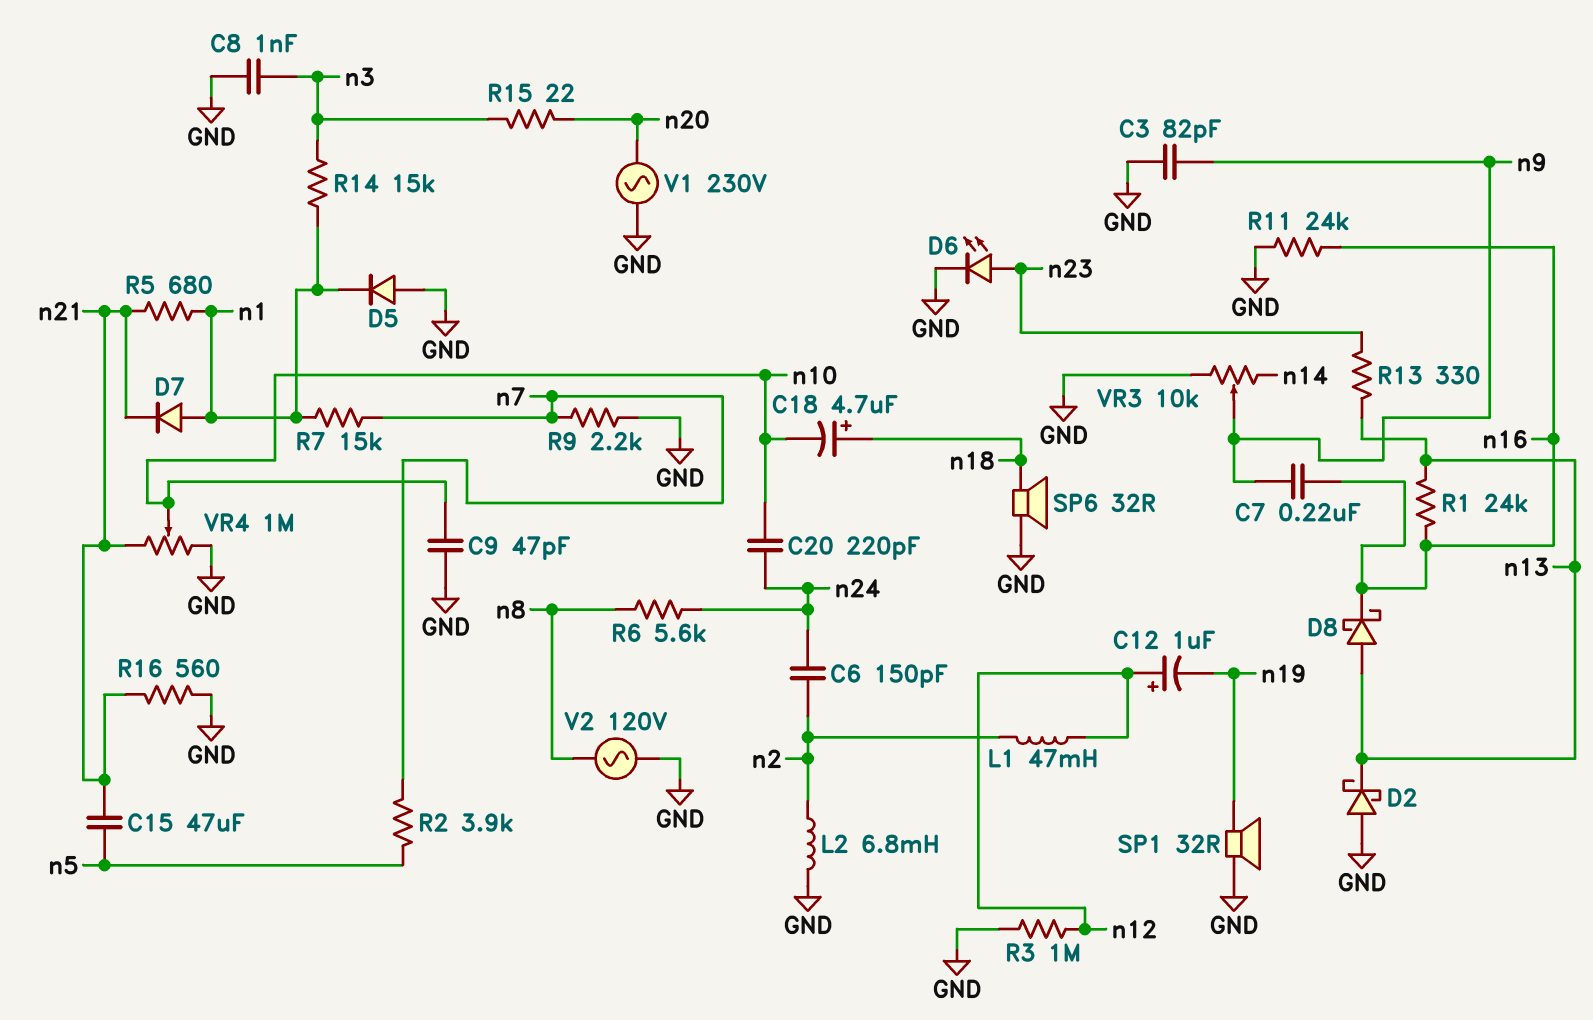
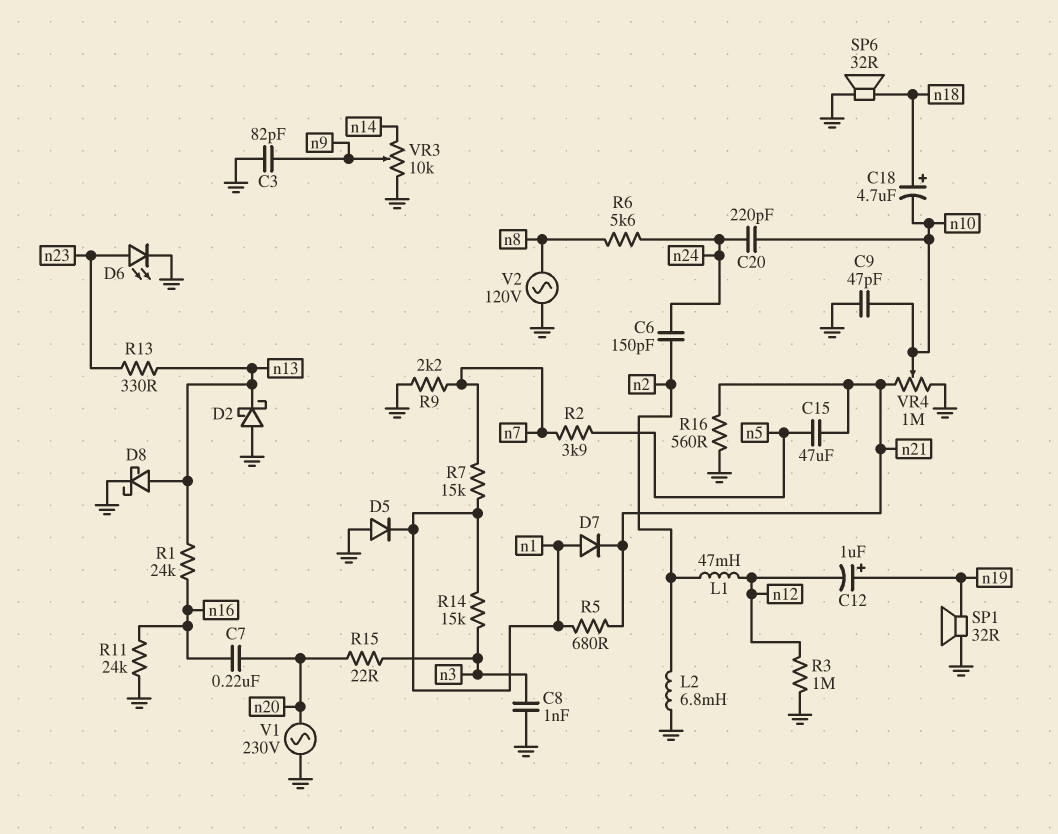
C7: 220nF (n9, n16) -> 220nF (n16, n20)
C12: 1uF (plus n12, minus n19) -> 1uF (plus n19, minus n12)
D8: schottky (A n13, K n16) -> schottky (A n13, K GND)

